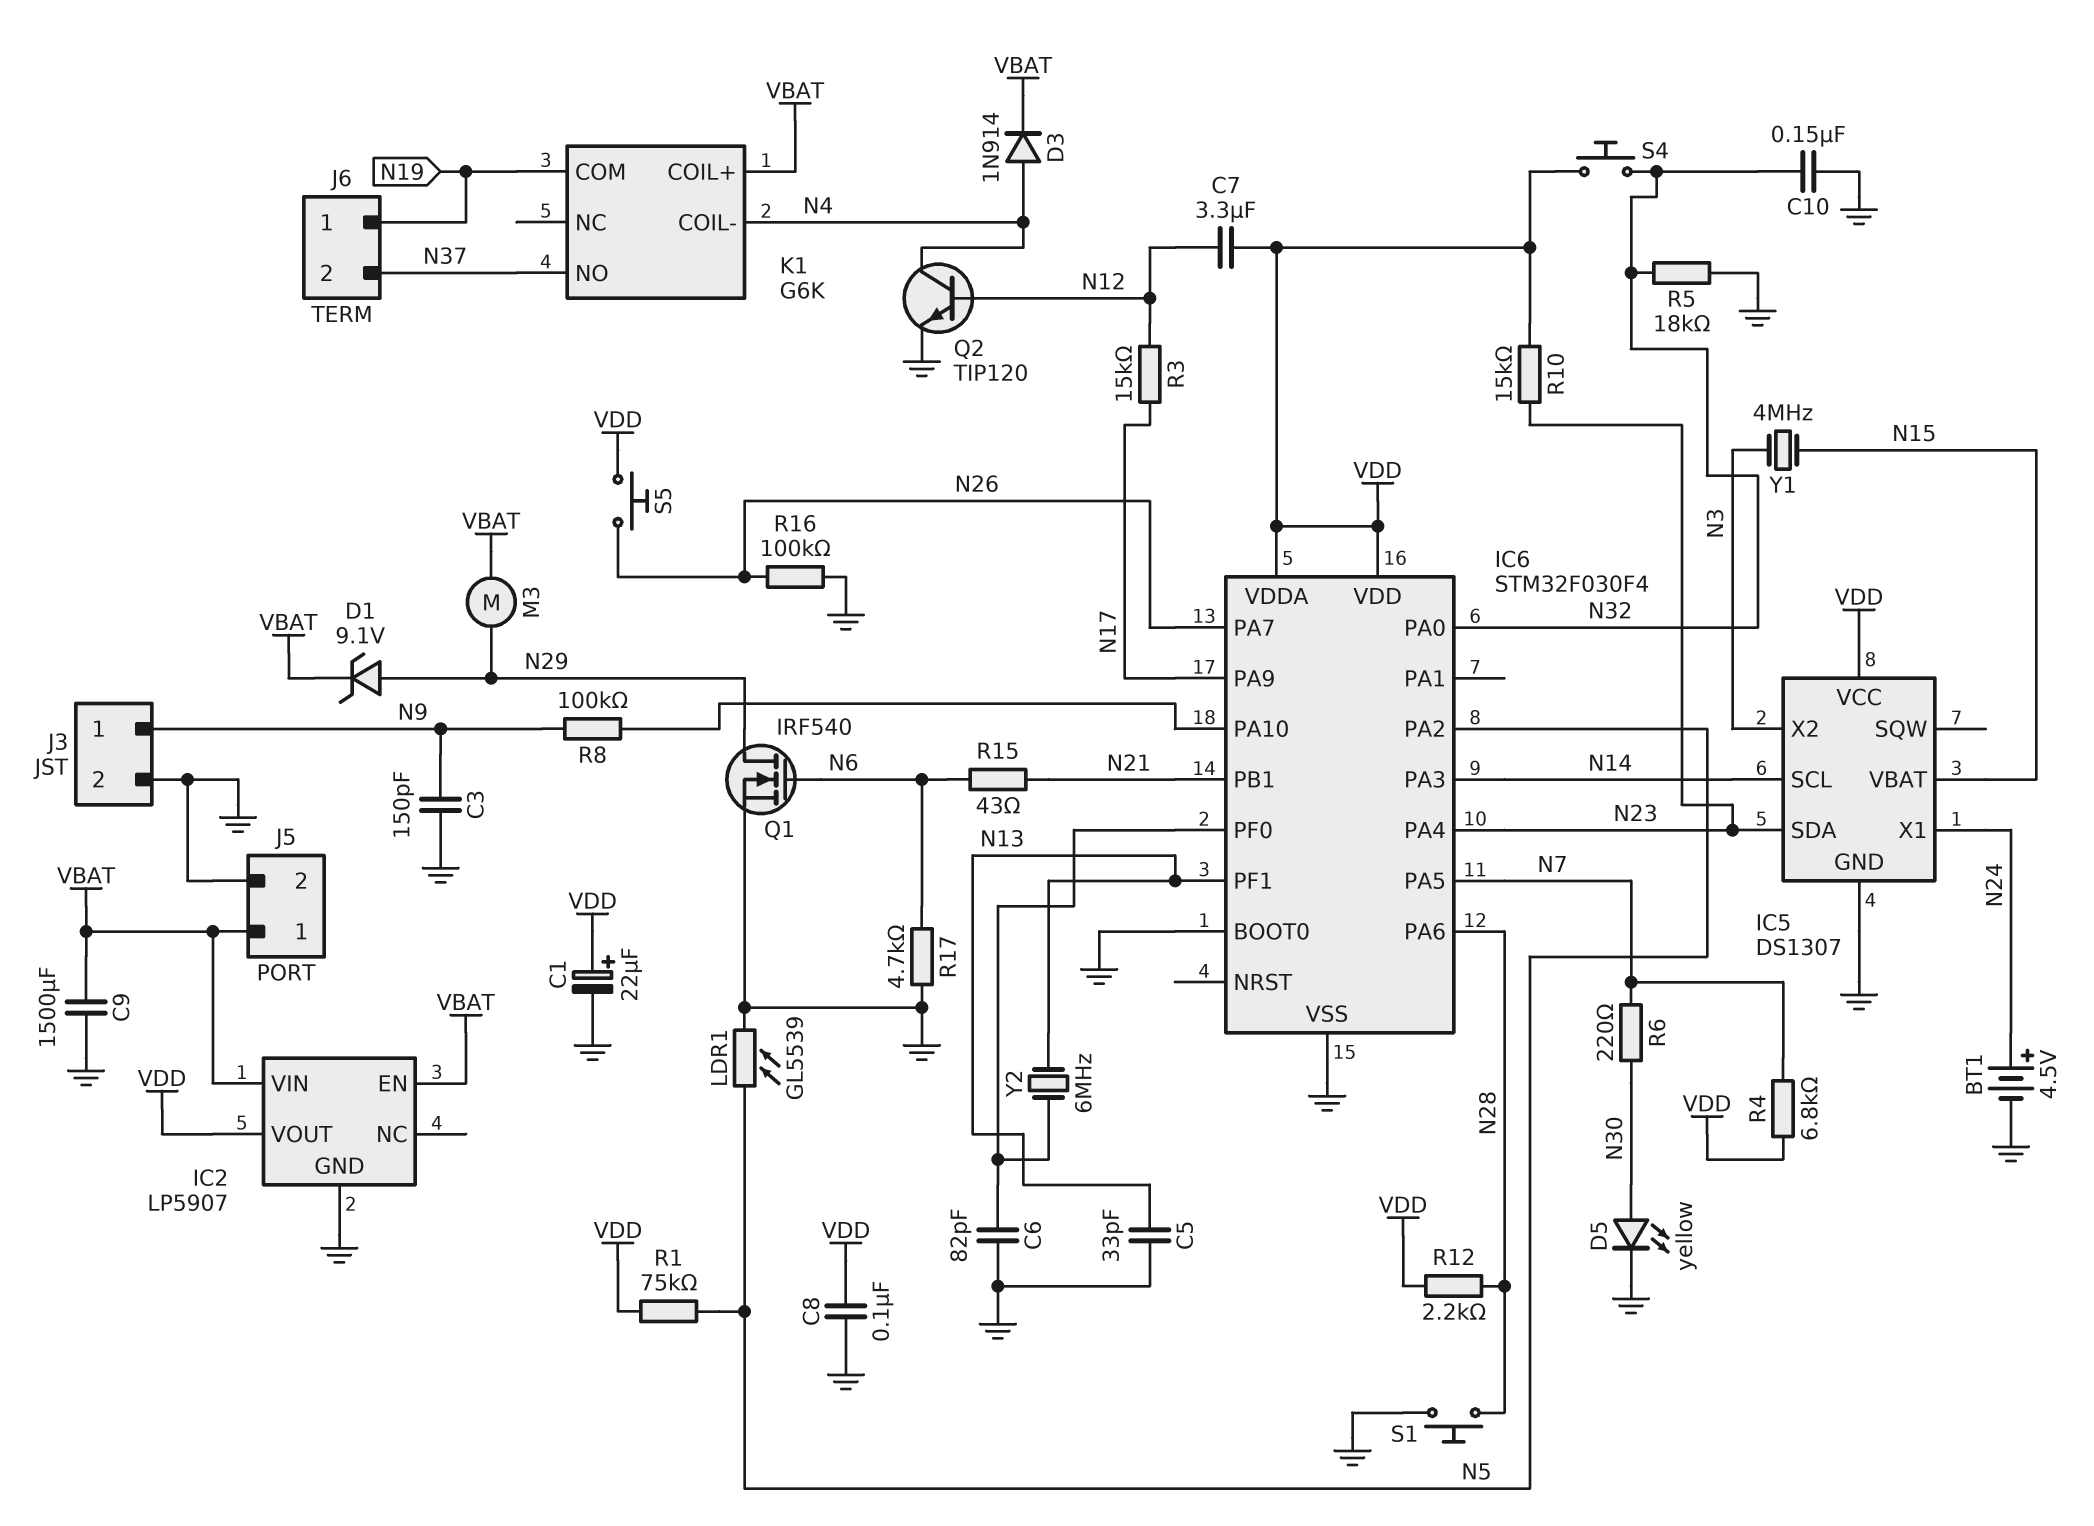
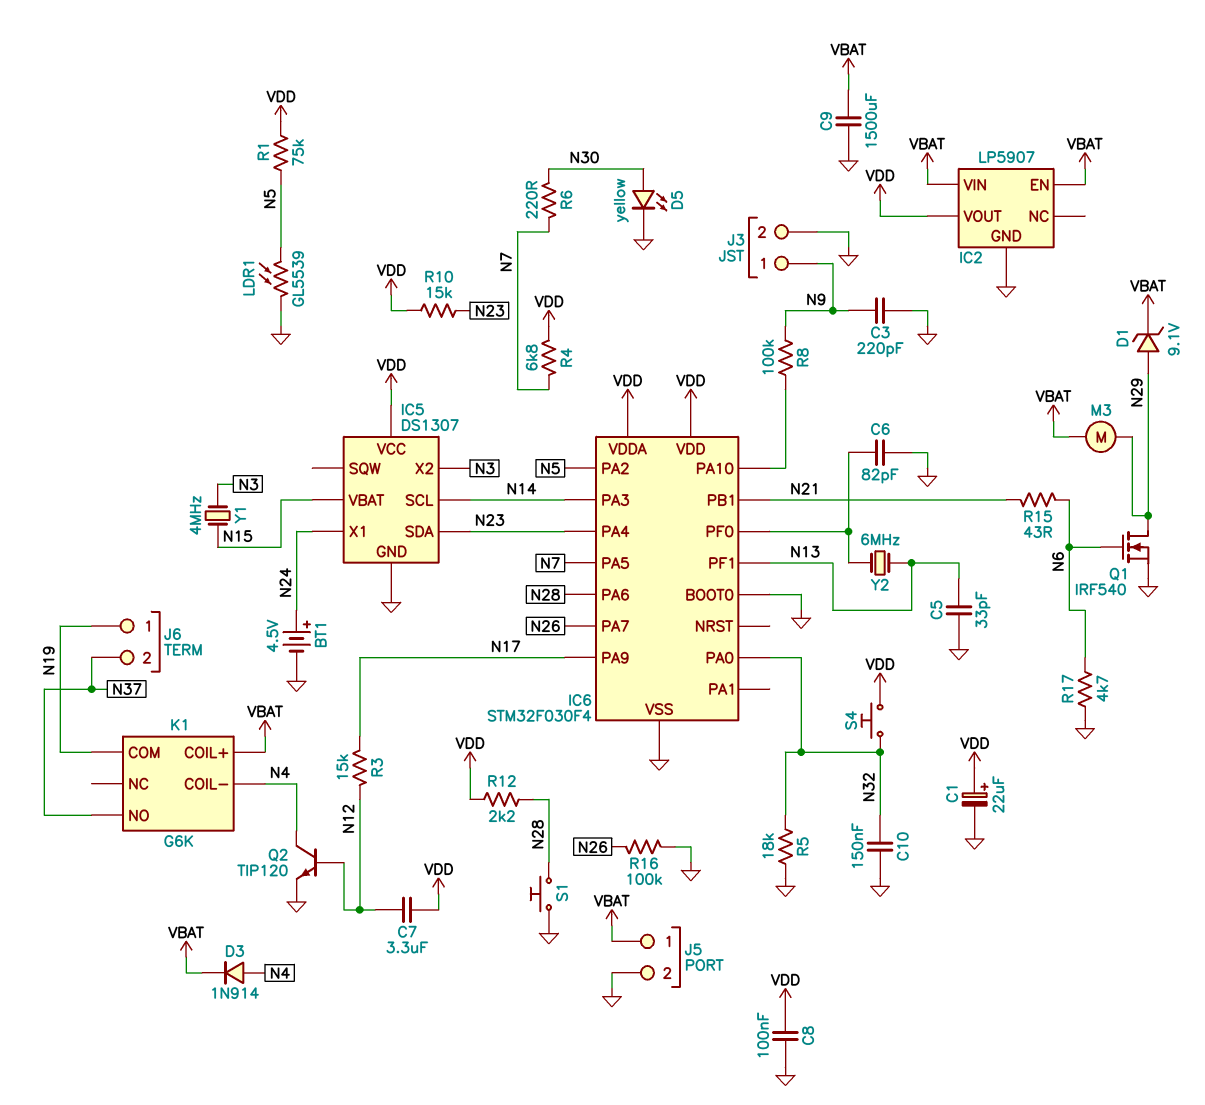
C3: 150pF (GND, N9) -> 220pF (GND, N9)
S5: button (N26, VDD) -> none

